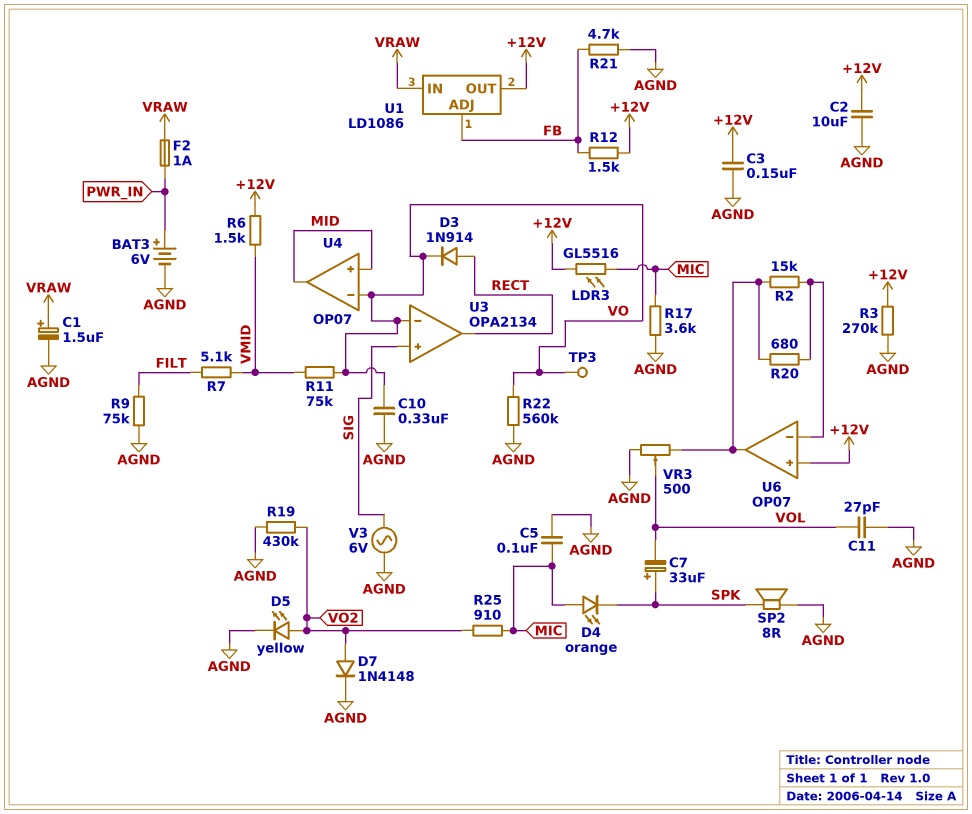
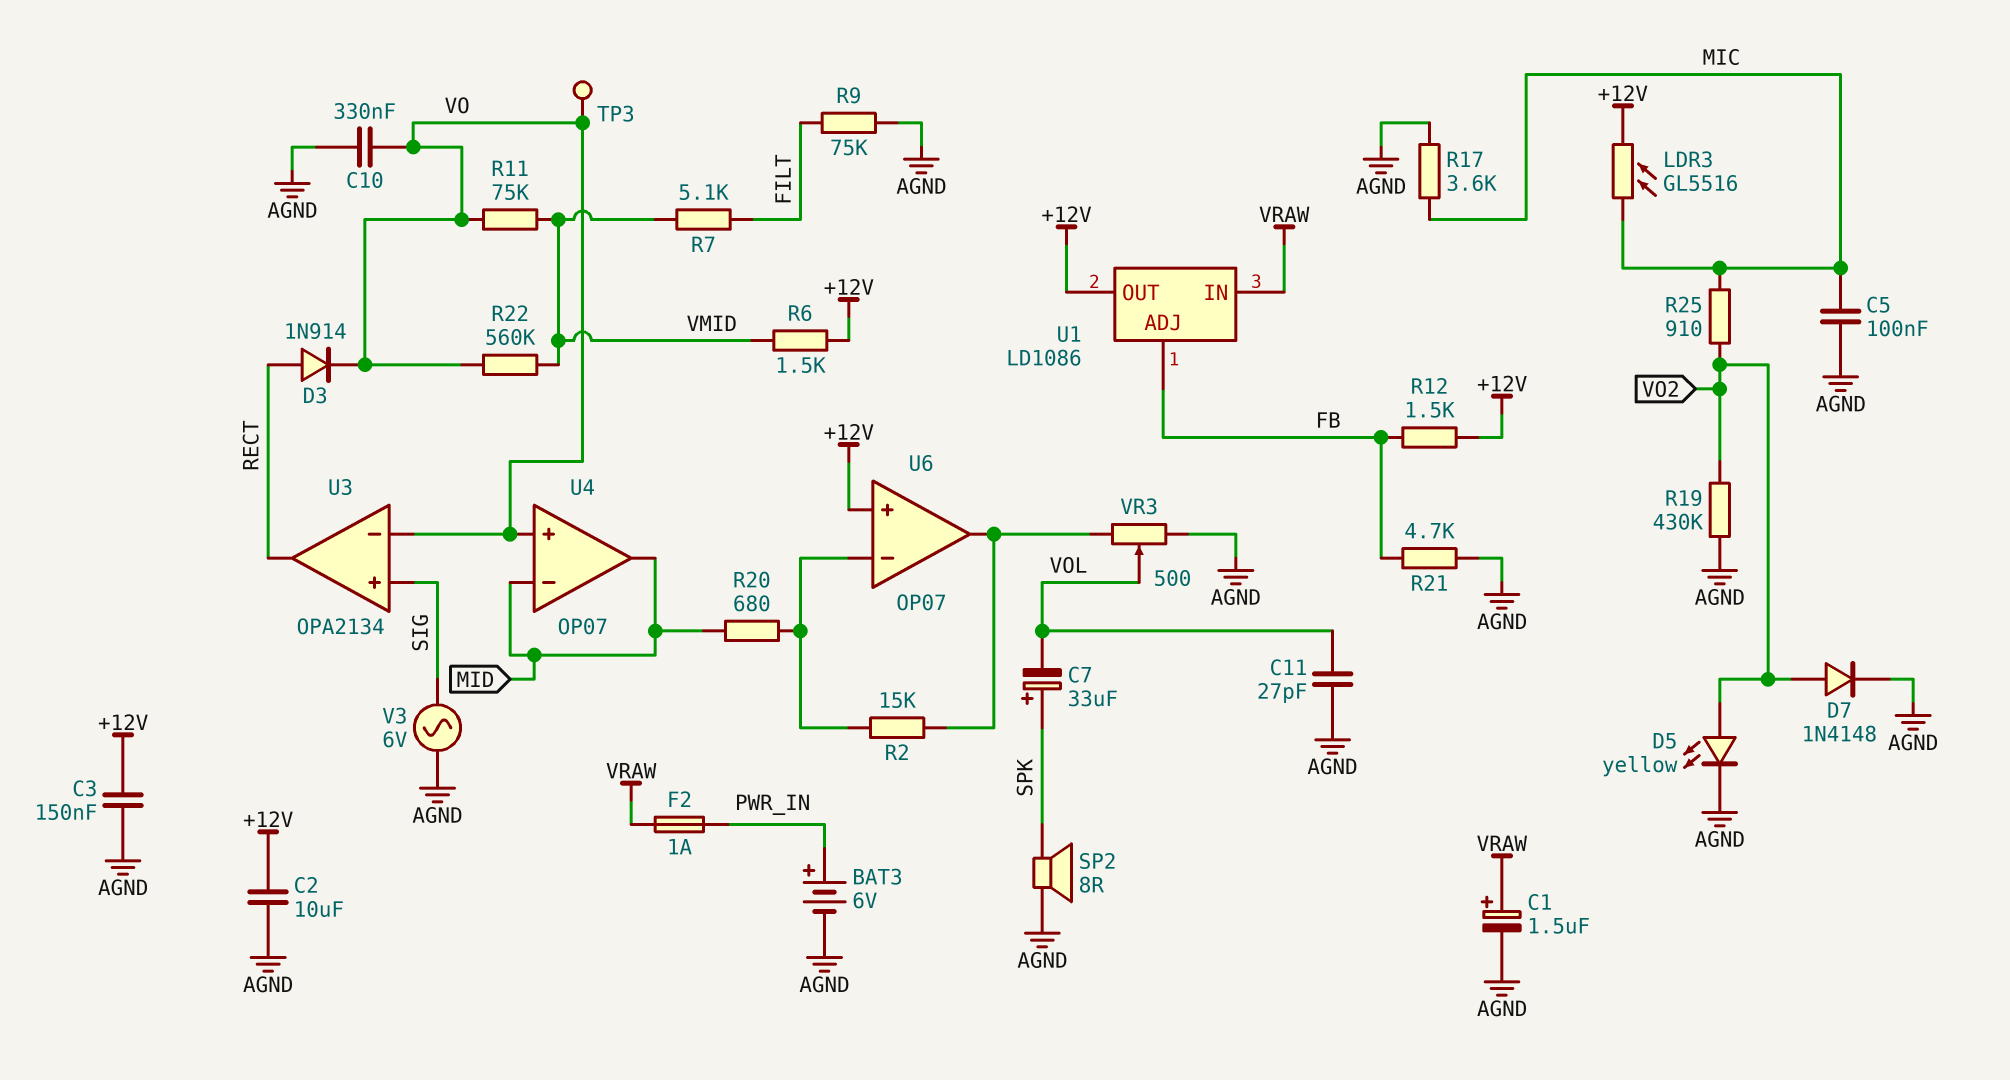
D4: LED orange (A MIC, K SPK) -> none
R3: 270k (+12V, AGND) -> none
R20: 680 (U6/in-, U6/out) -> 680 (MID, U6/in-)
R22: 560k (AGND, VO) -> 560k (VMID, VO)
U4 pin in+: MID -> VO
U4 pin in-: VO -> MID

